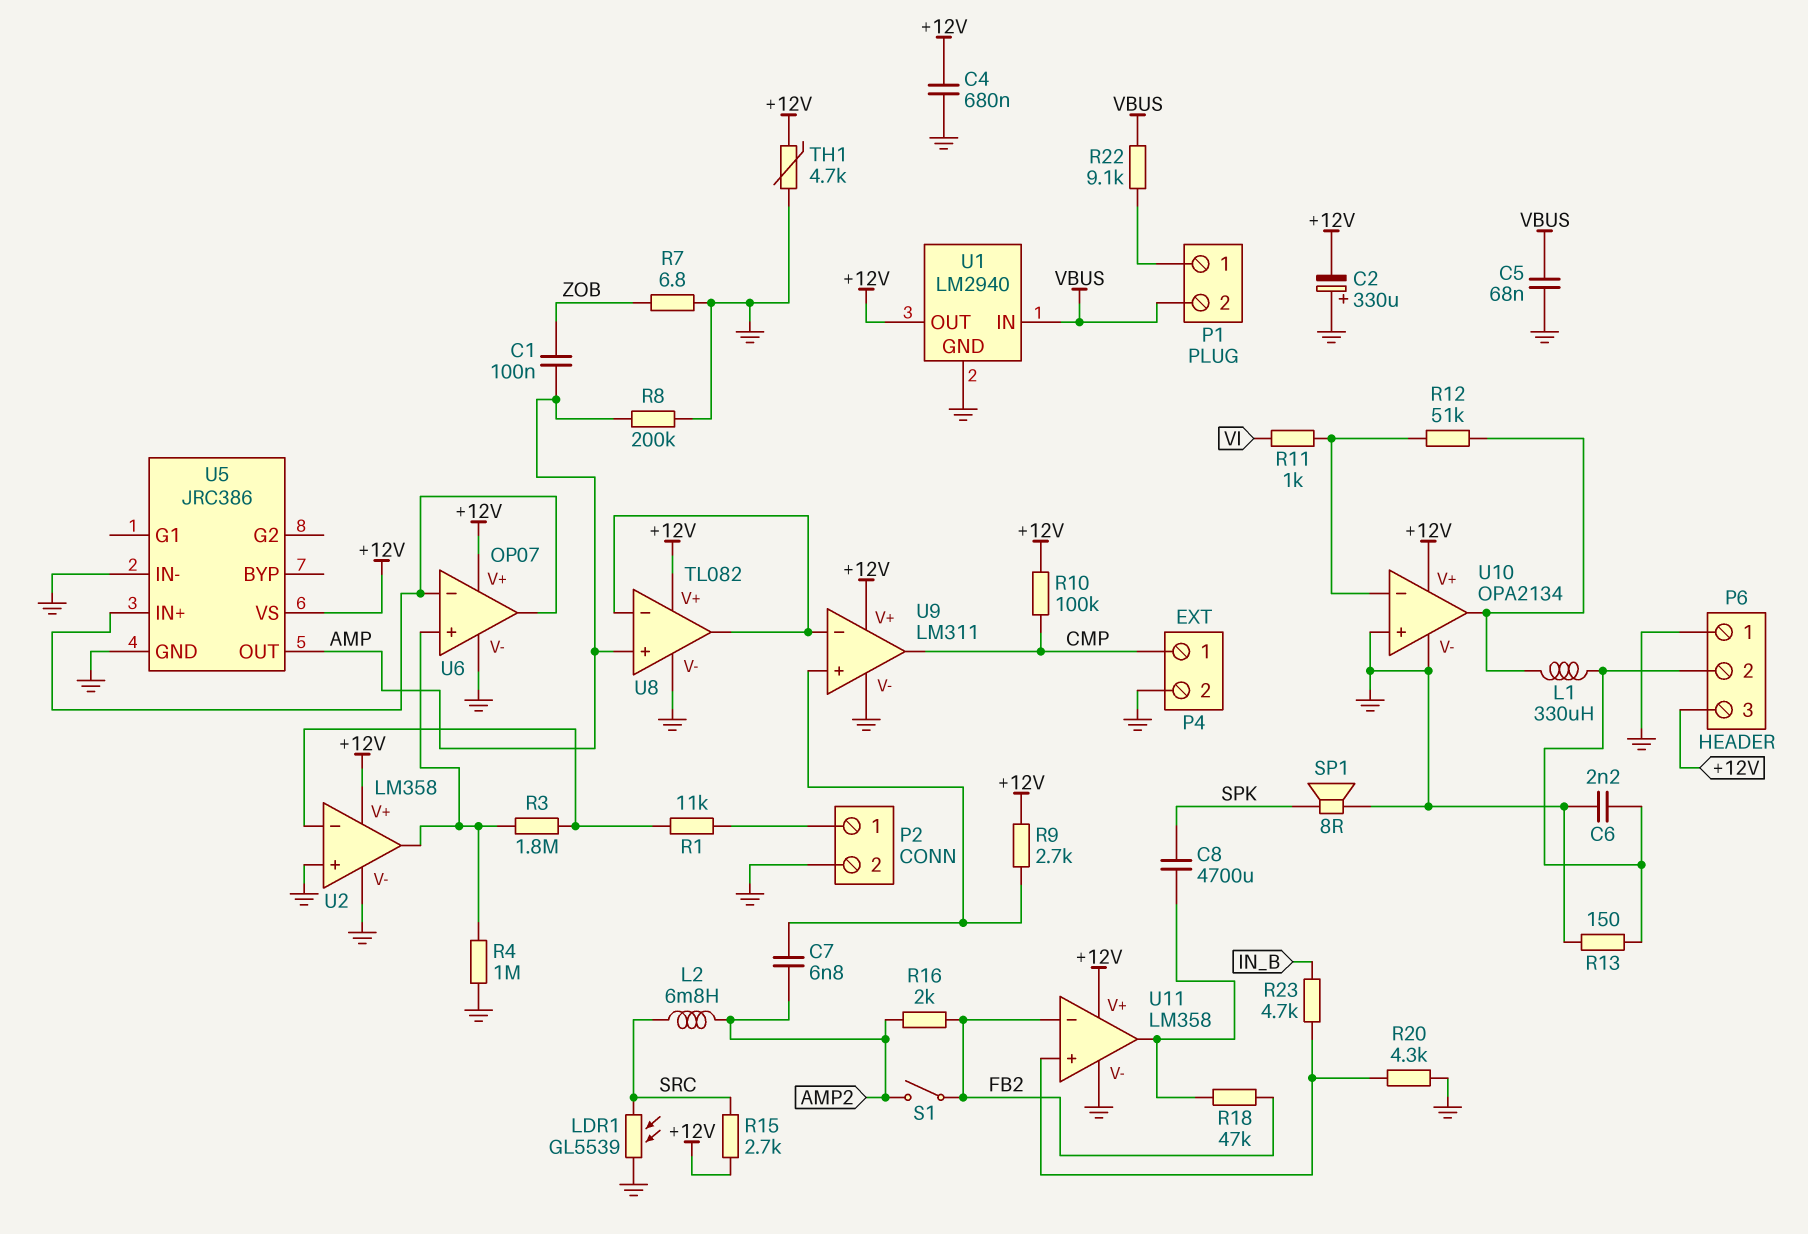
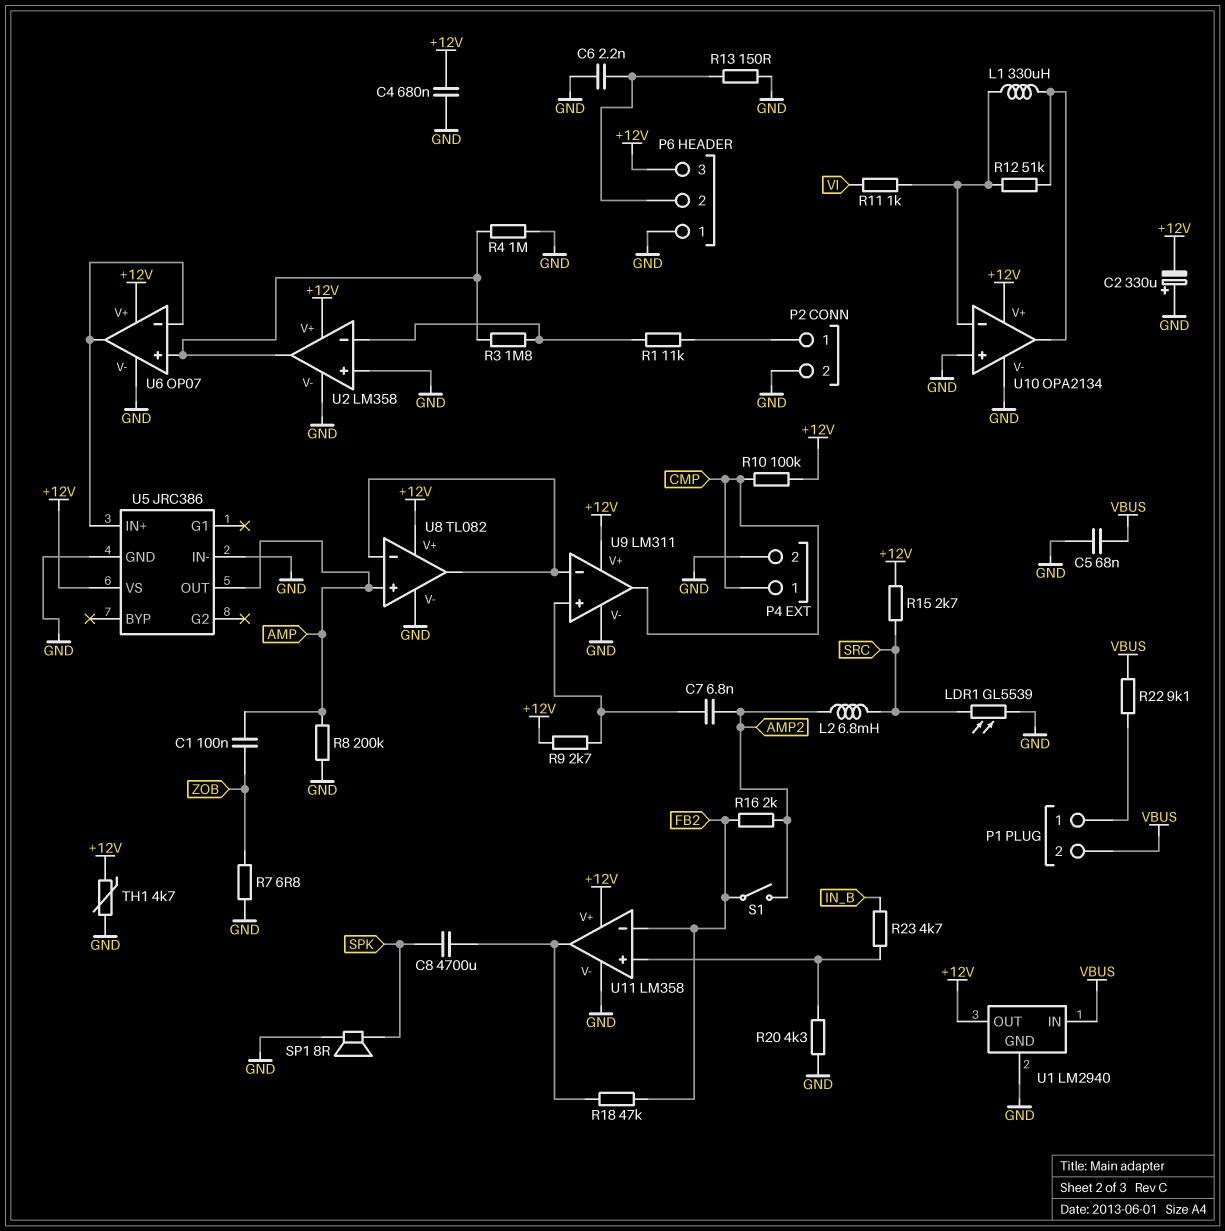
L1: 330uH (P6/2, U10/out) -> 330uH (U10/in-, U10/out)

